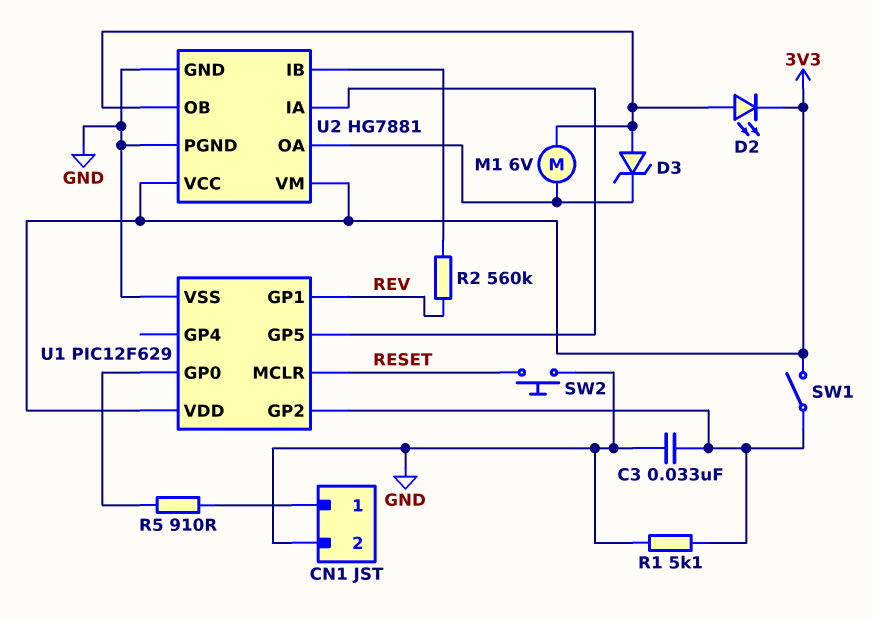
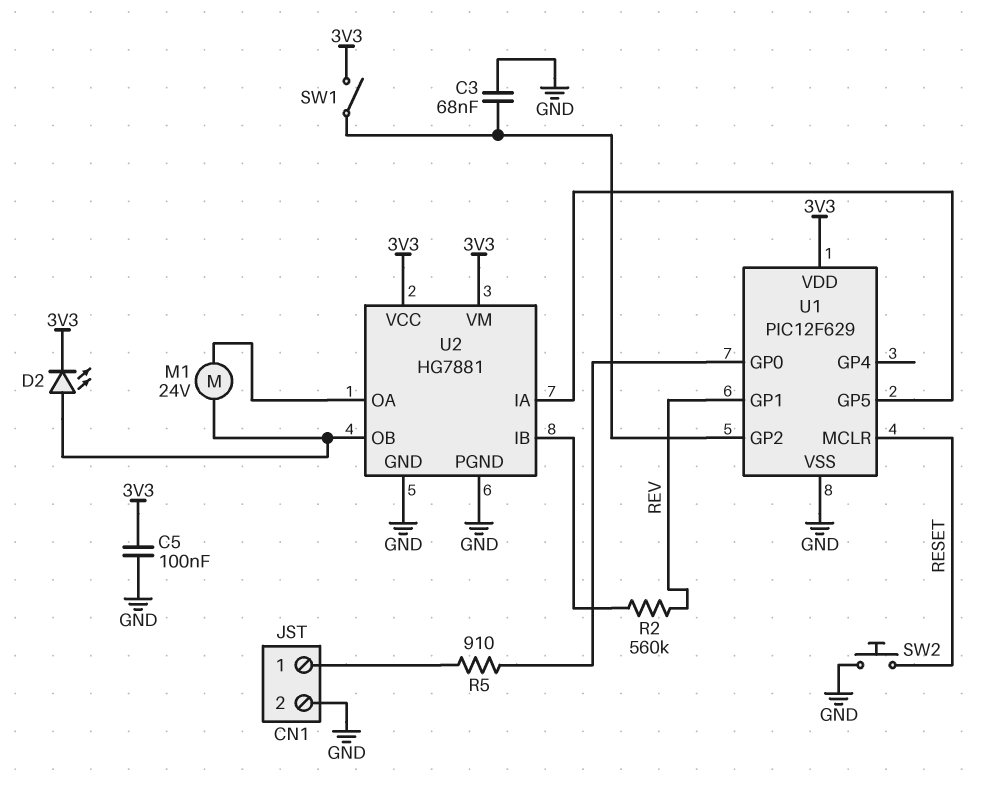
C3: 33nF (GND, U1/GP2) -> 68nF (GND, U1/GP2)
C5: none -> 100nF (3V3, GND)
D3: zener (A U2/OB, K U2/OA) -> none
M1: motor 6V (U2/OA, U2/OB) -> motor 24V (U2/OA, U2/OB)
R1: 5.1k (GND, U1/GP2) -> none

